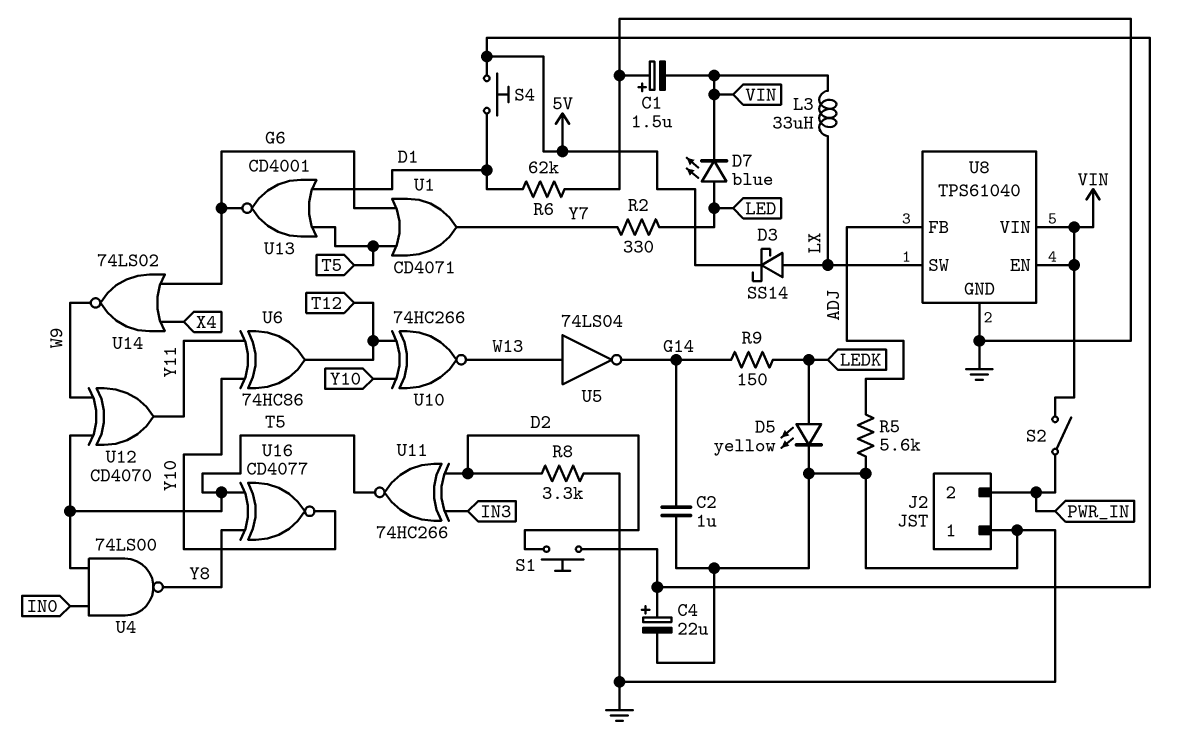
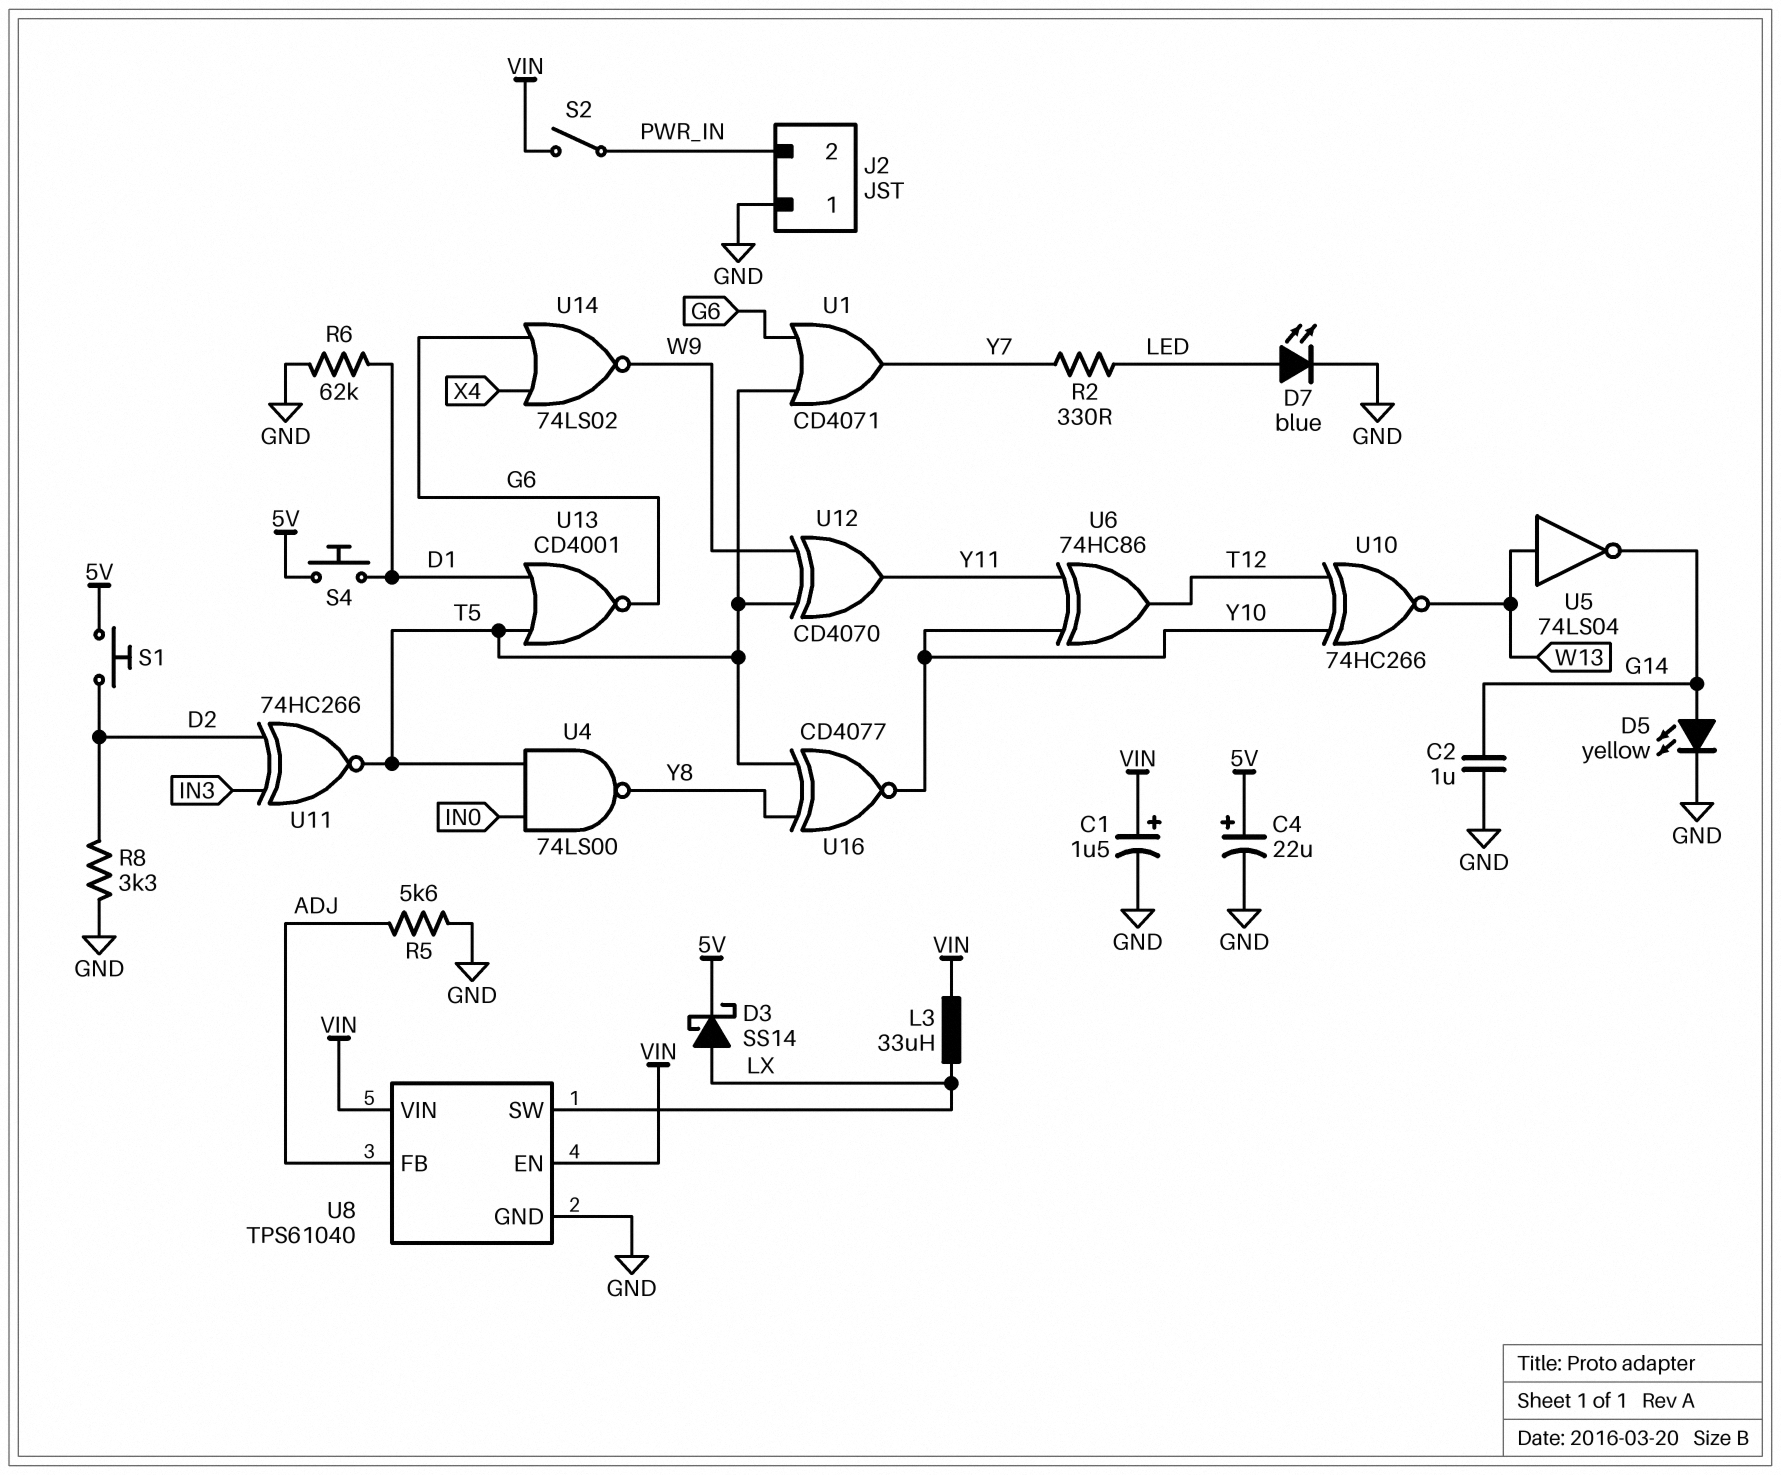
C1: 1.5uF (plus GND, minus VIN) -> 1.5uF (plus VIN, minus GND)
D5: LED yellow (A LEDK, K GND) -> LED yellow (A G14, K GND)
D7: LED blue (A LED, K VIN) -> LED blue (A LED, K GND)
R9: 150 (G14, LEDK) -> none

